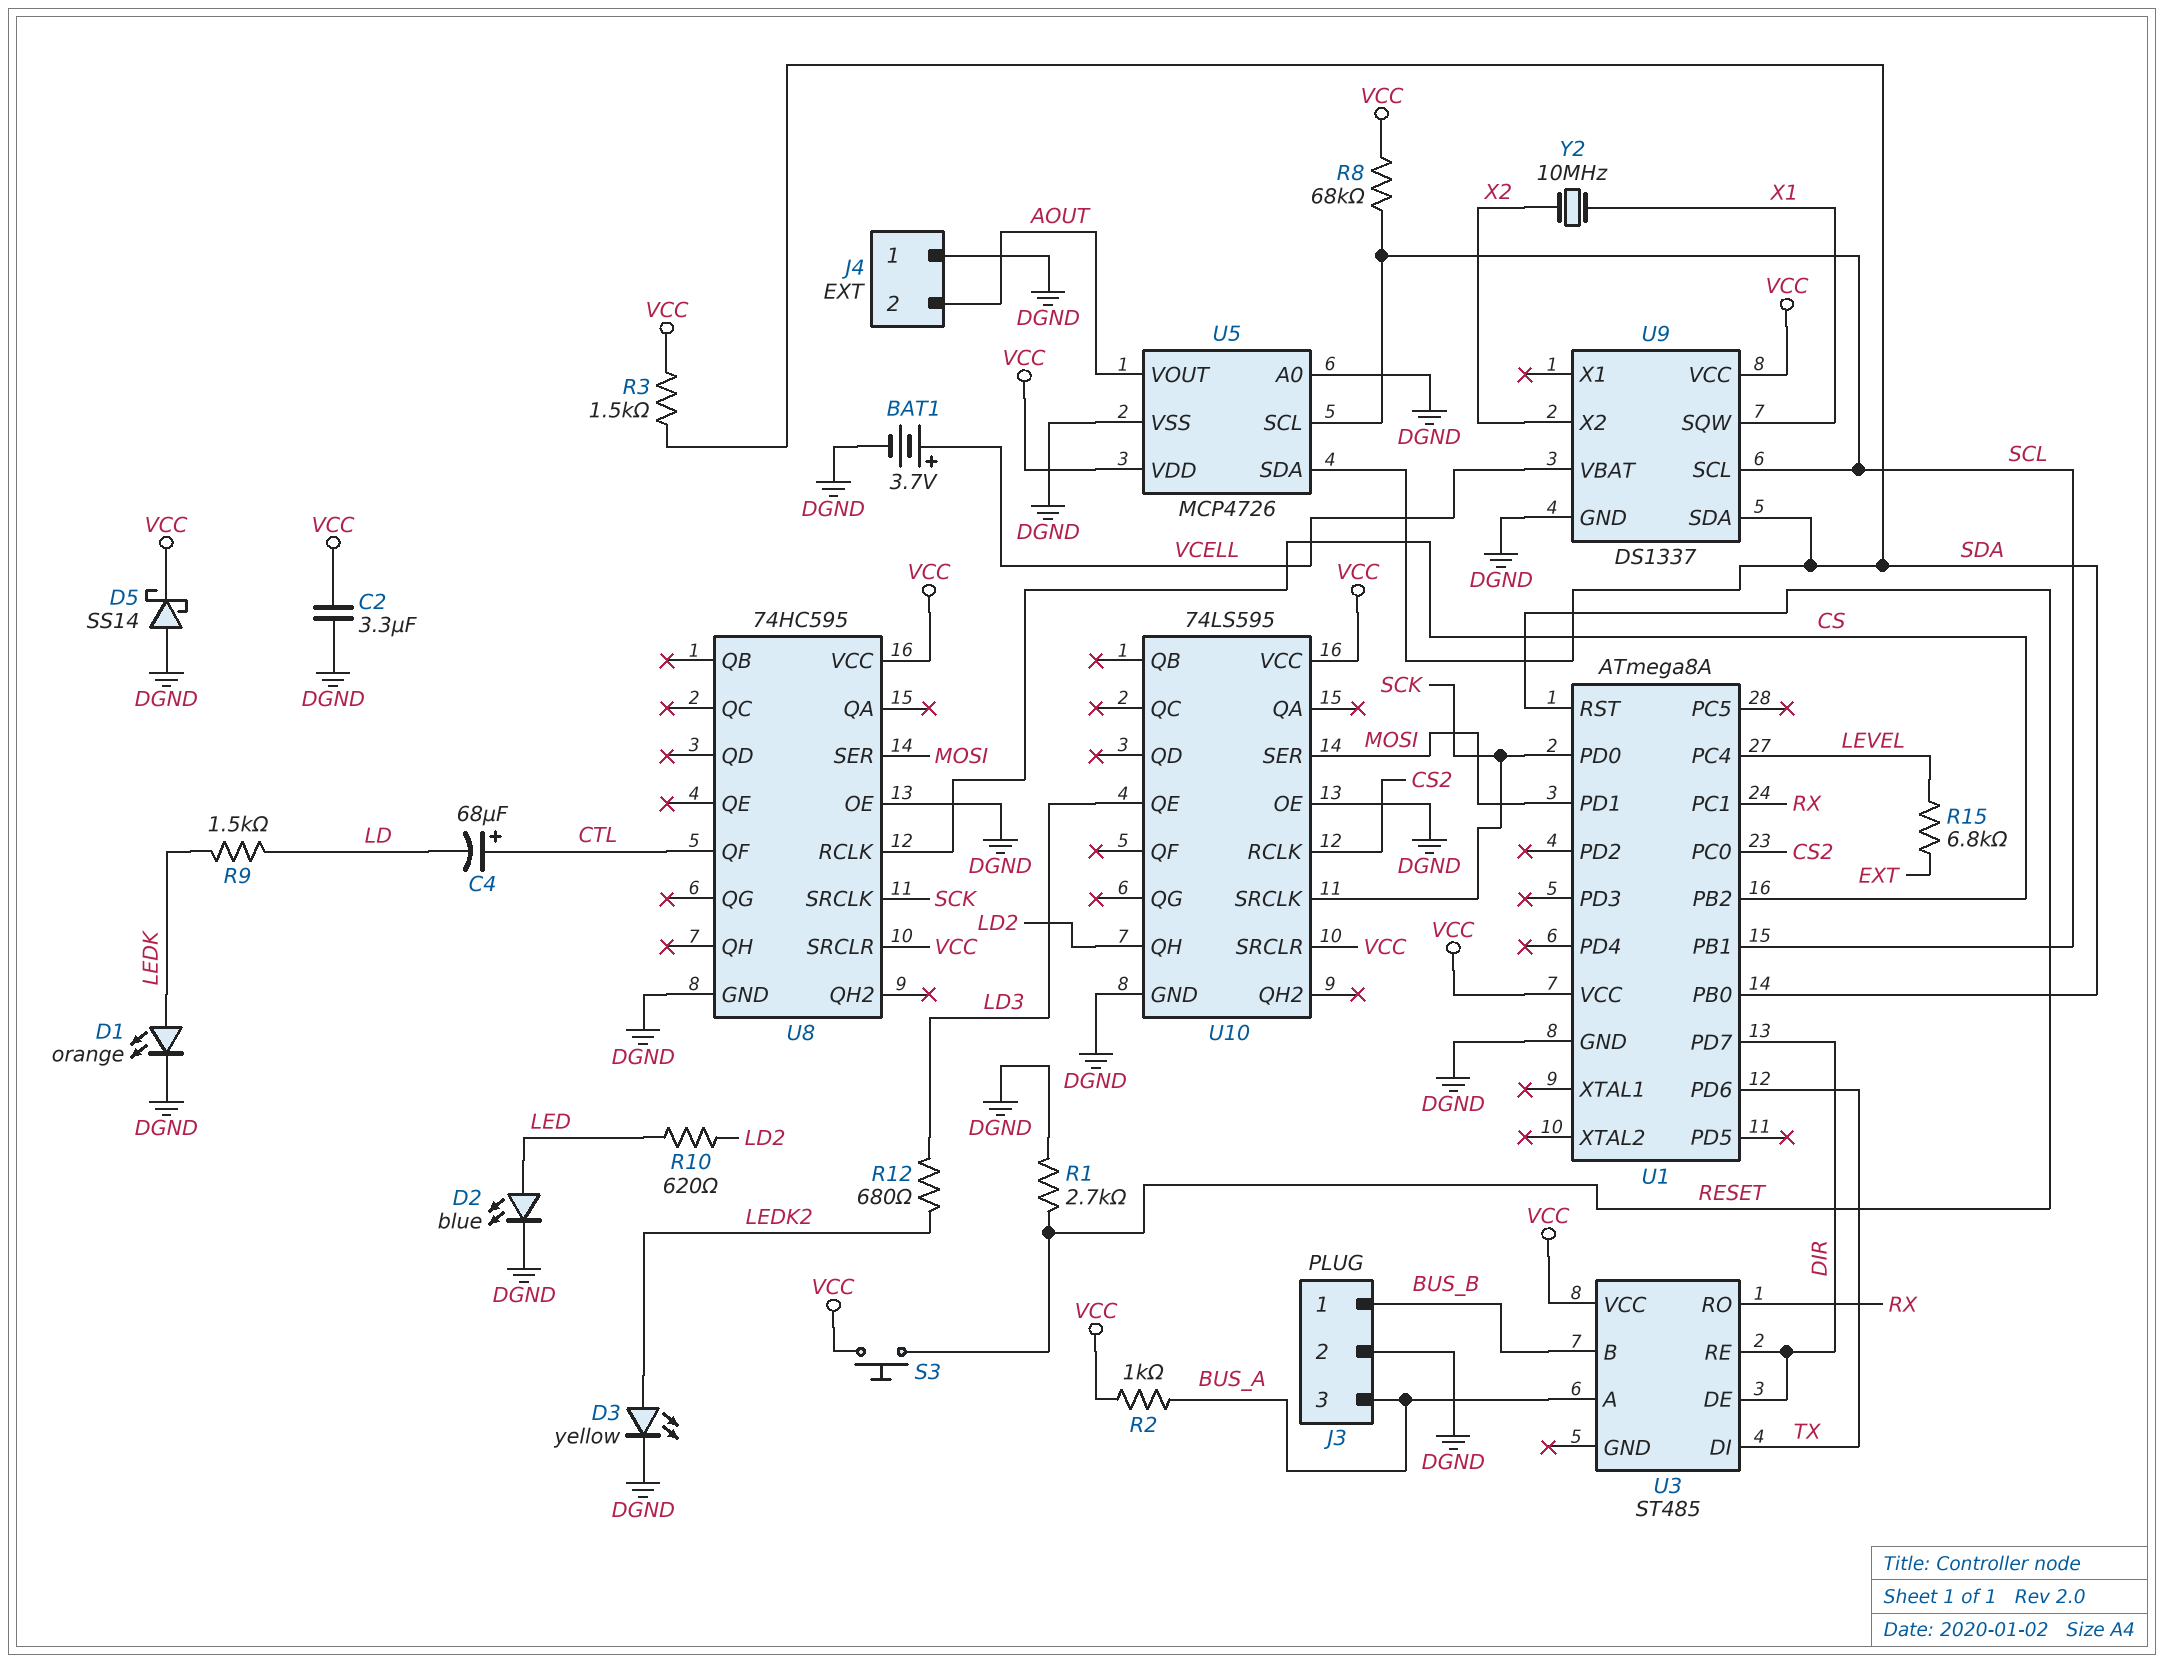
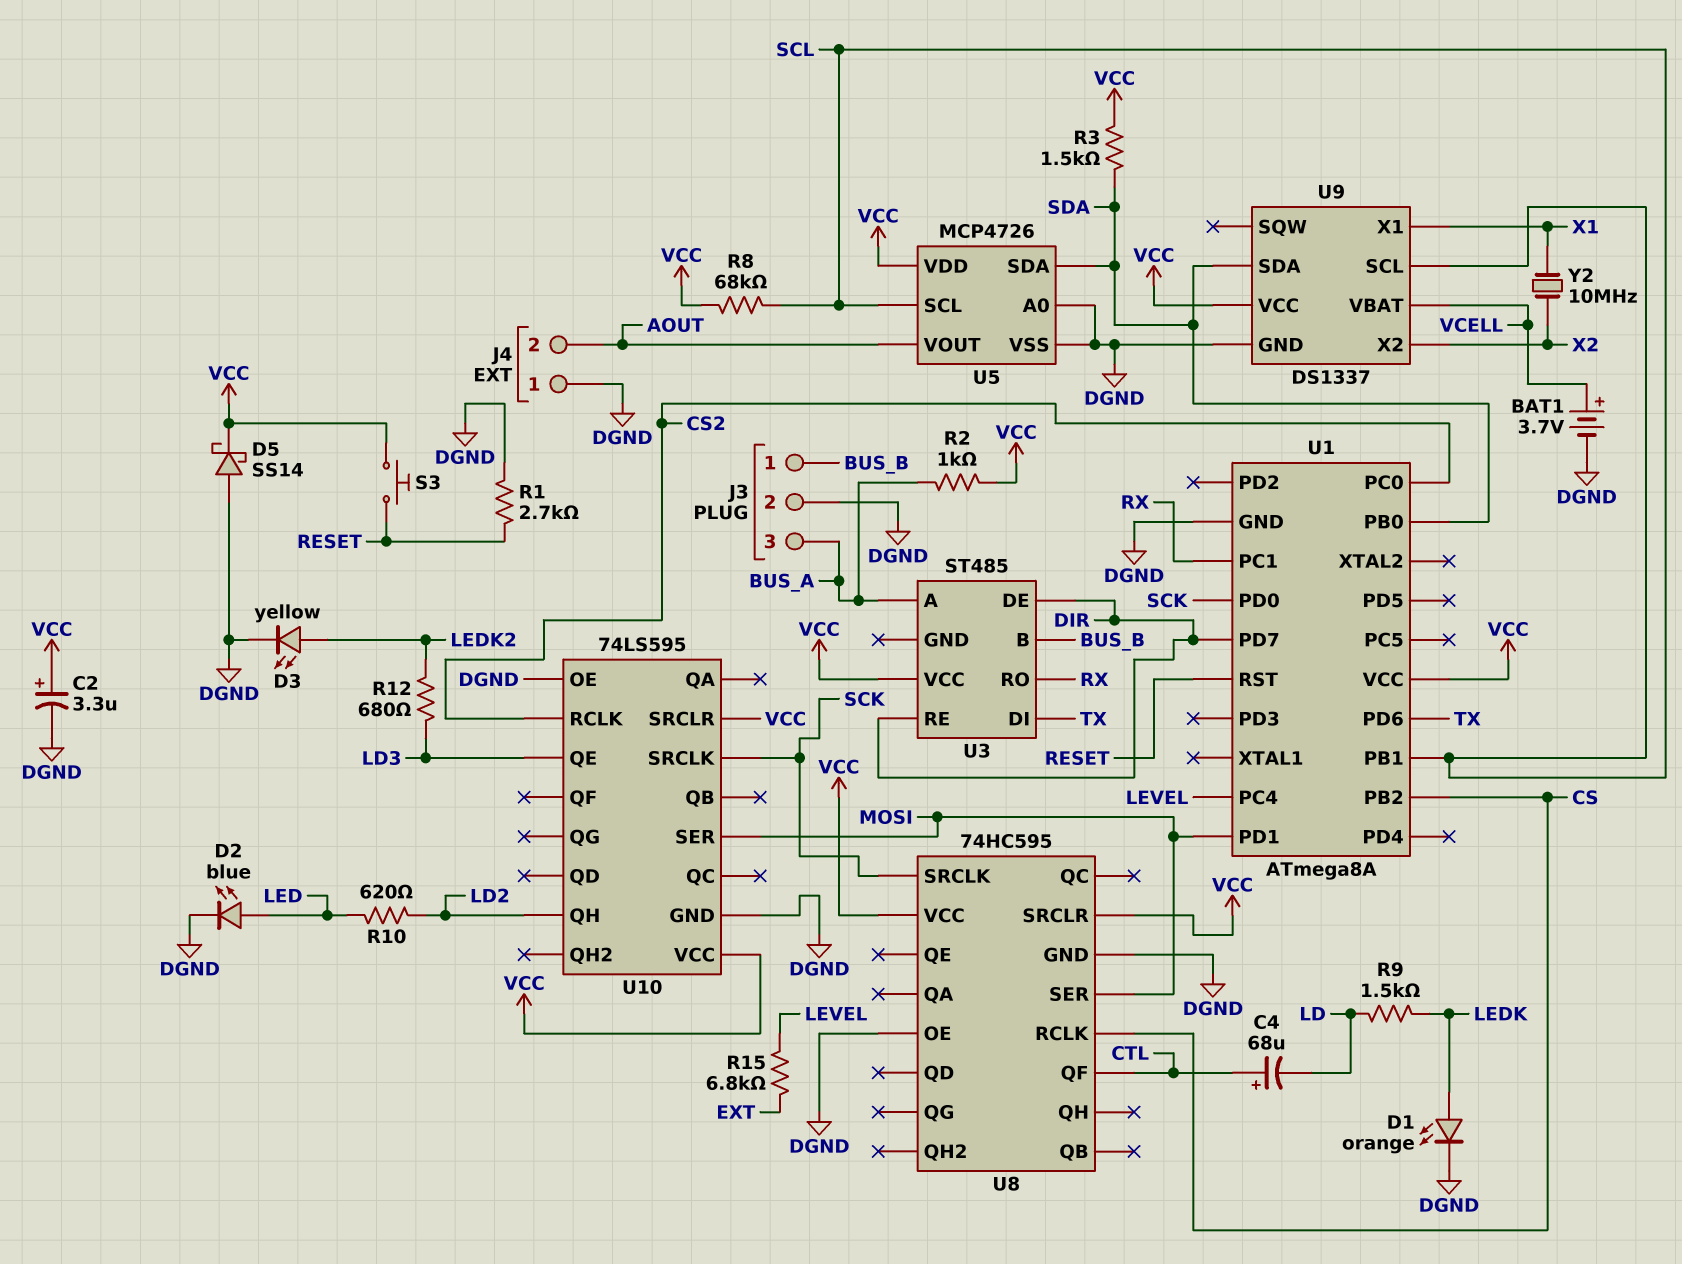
C2: 3.3uF (DGND, VCC) -> 3.3uF (plus VCC, minus DGND)
U9 pin SQW: X1 -> none
U9 pin X1: none -> X1

